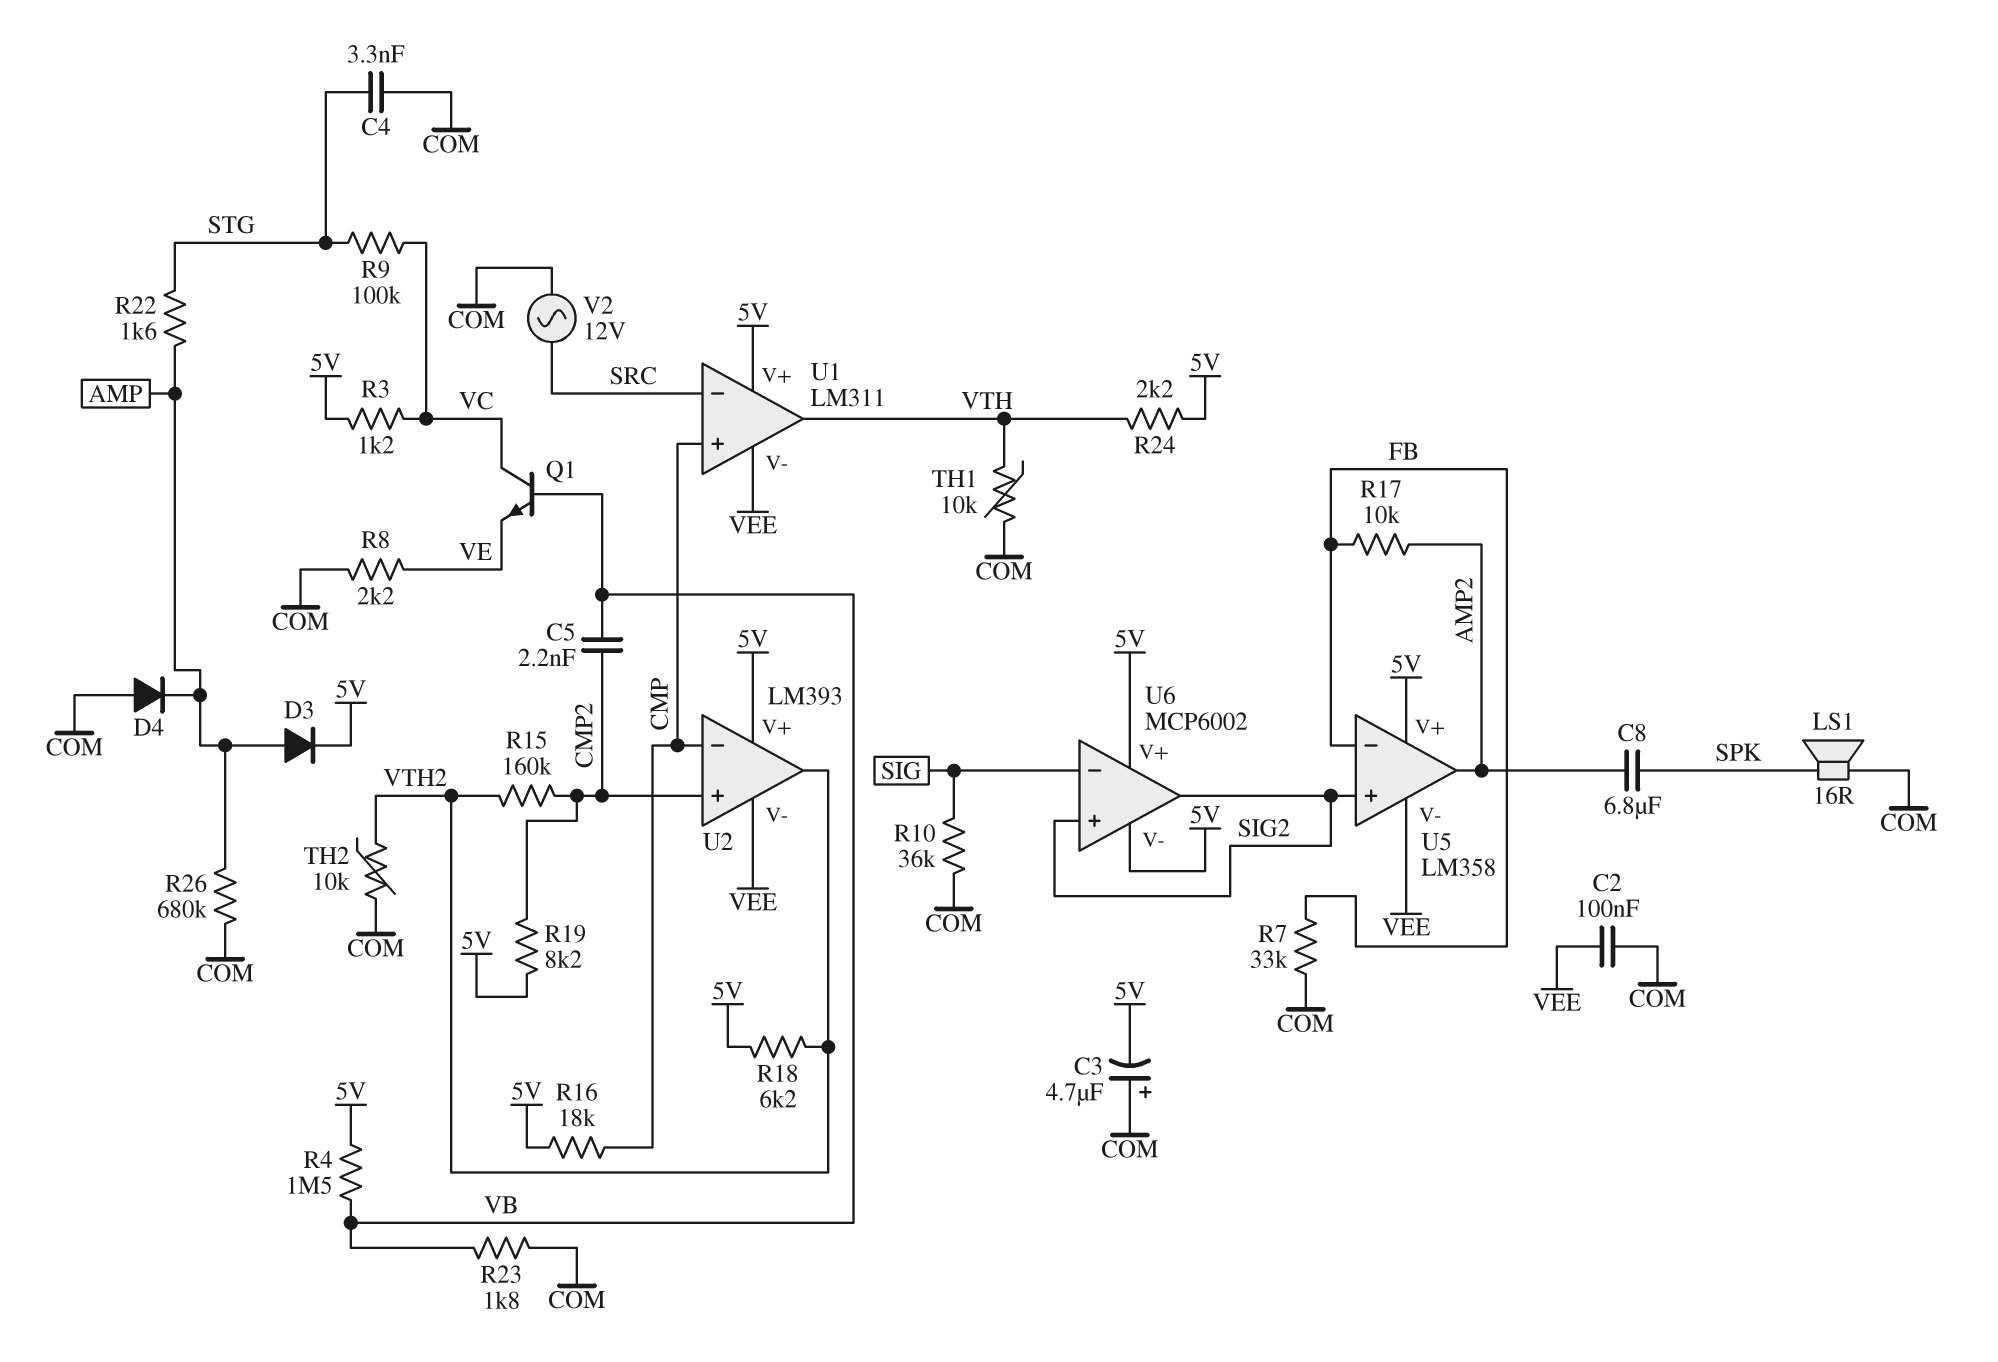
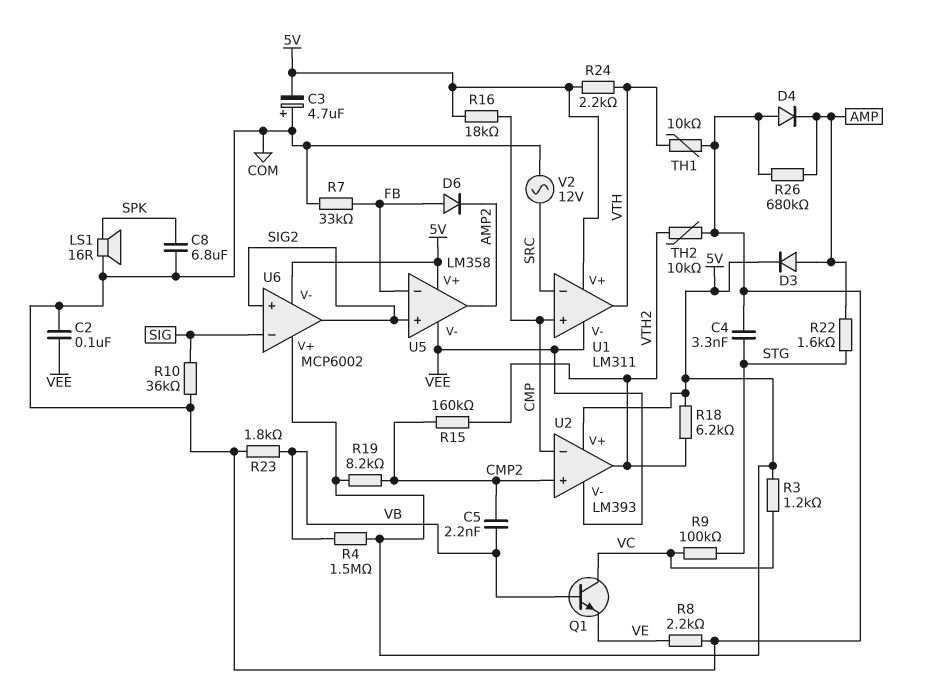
C8: 6.8uF (AMP2, SPK) -> 6.8uF (COM, SPK)
D6: none -> diode (A FB, K AMP2)
R17: 10k (AMP2, FB) -> none

